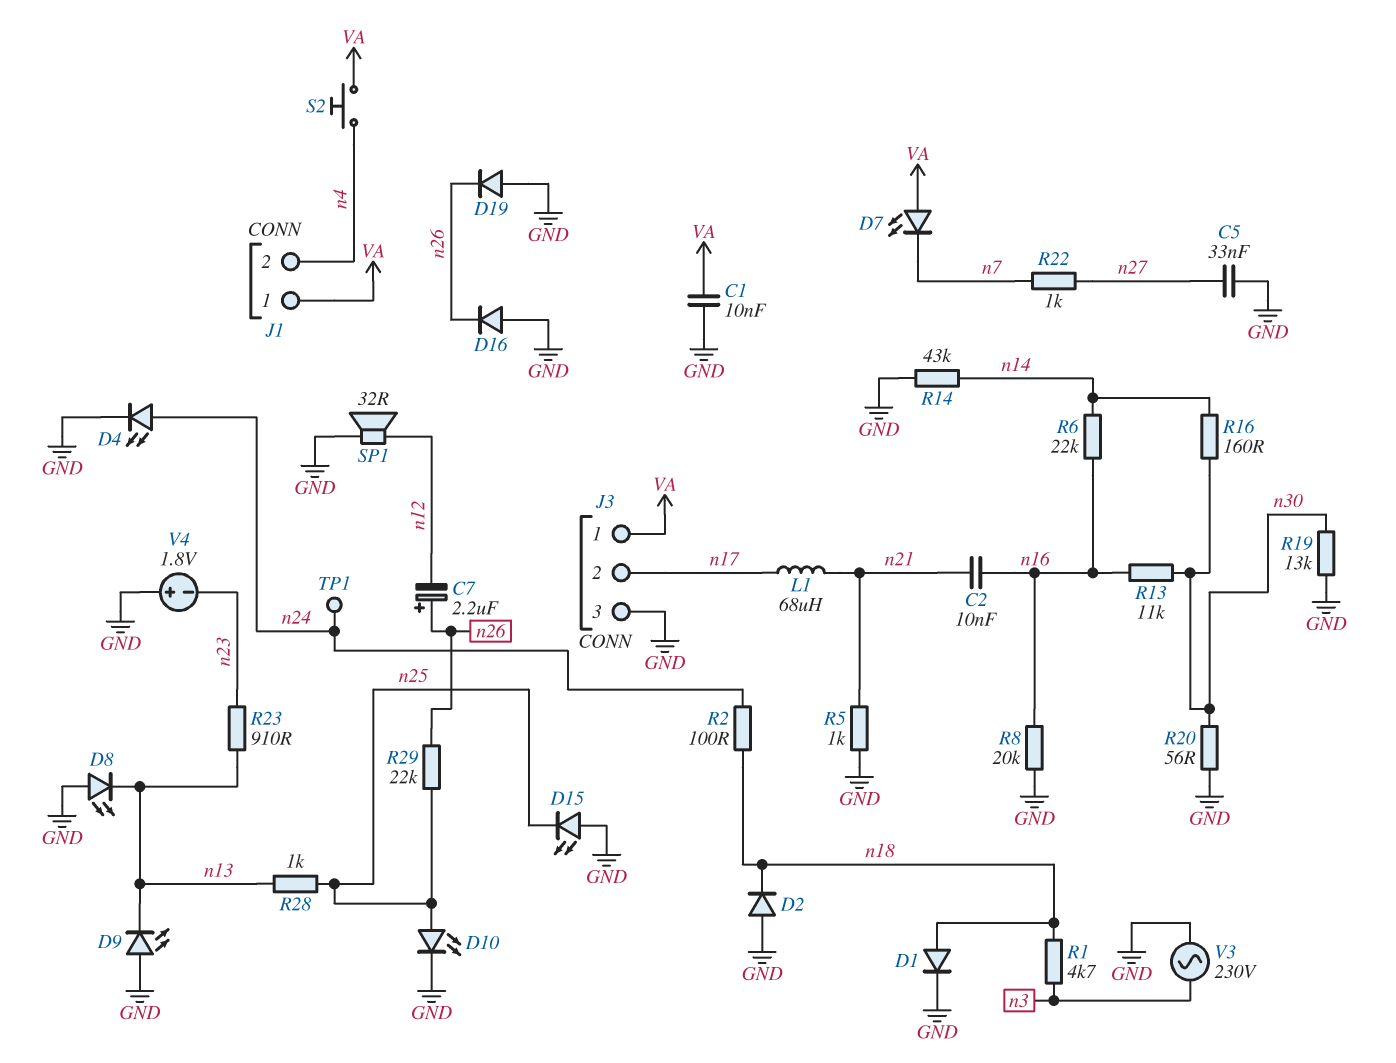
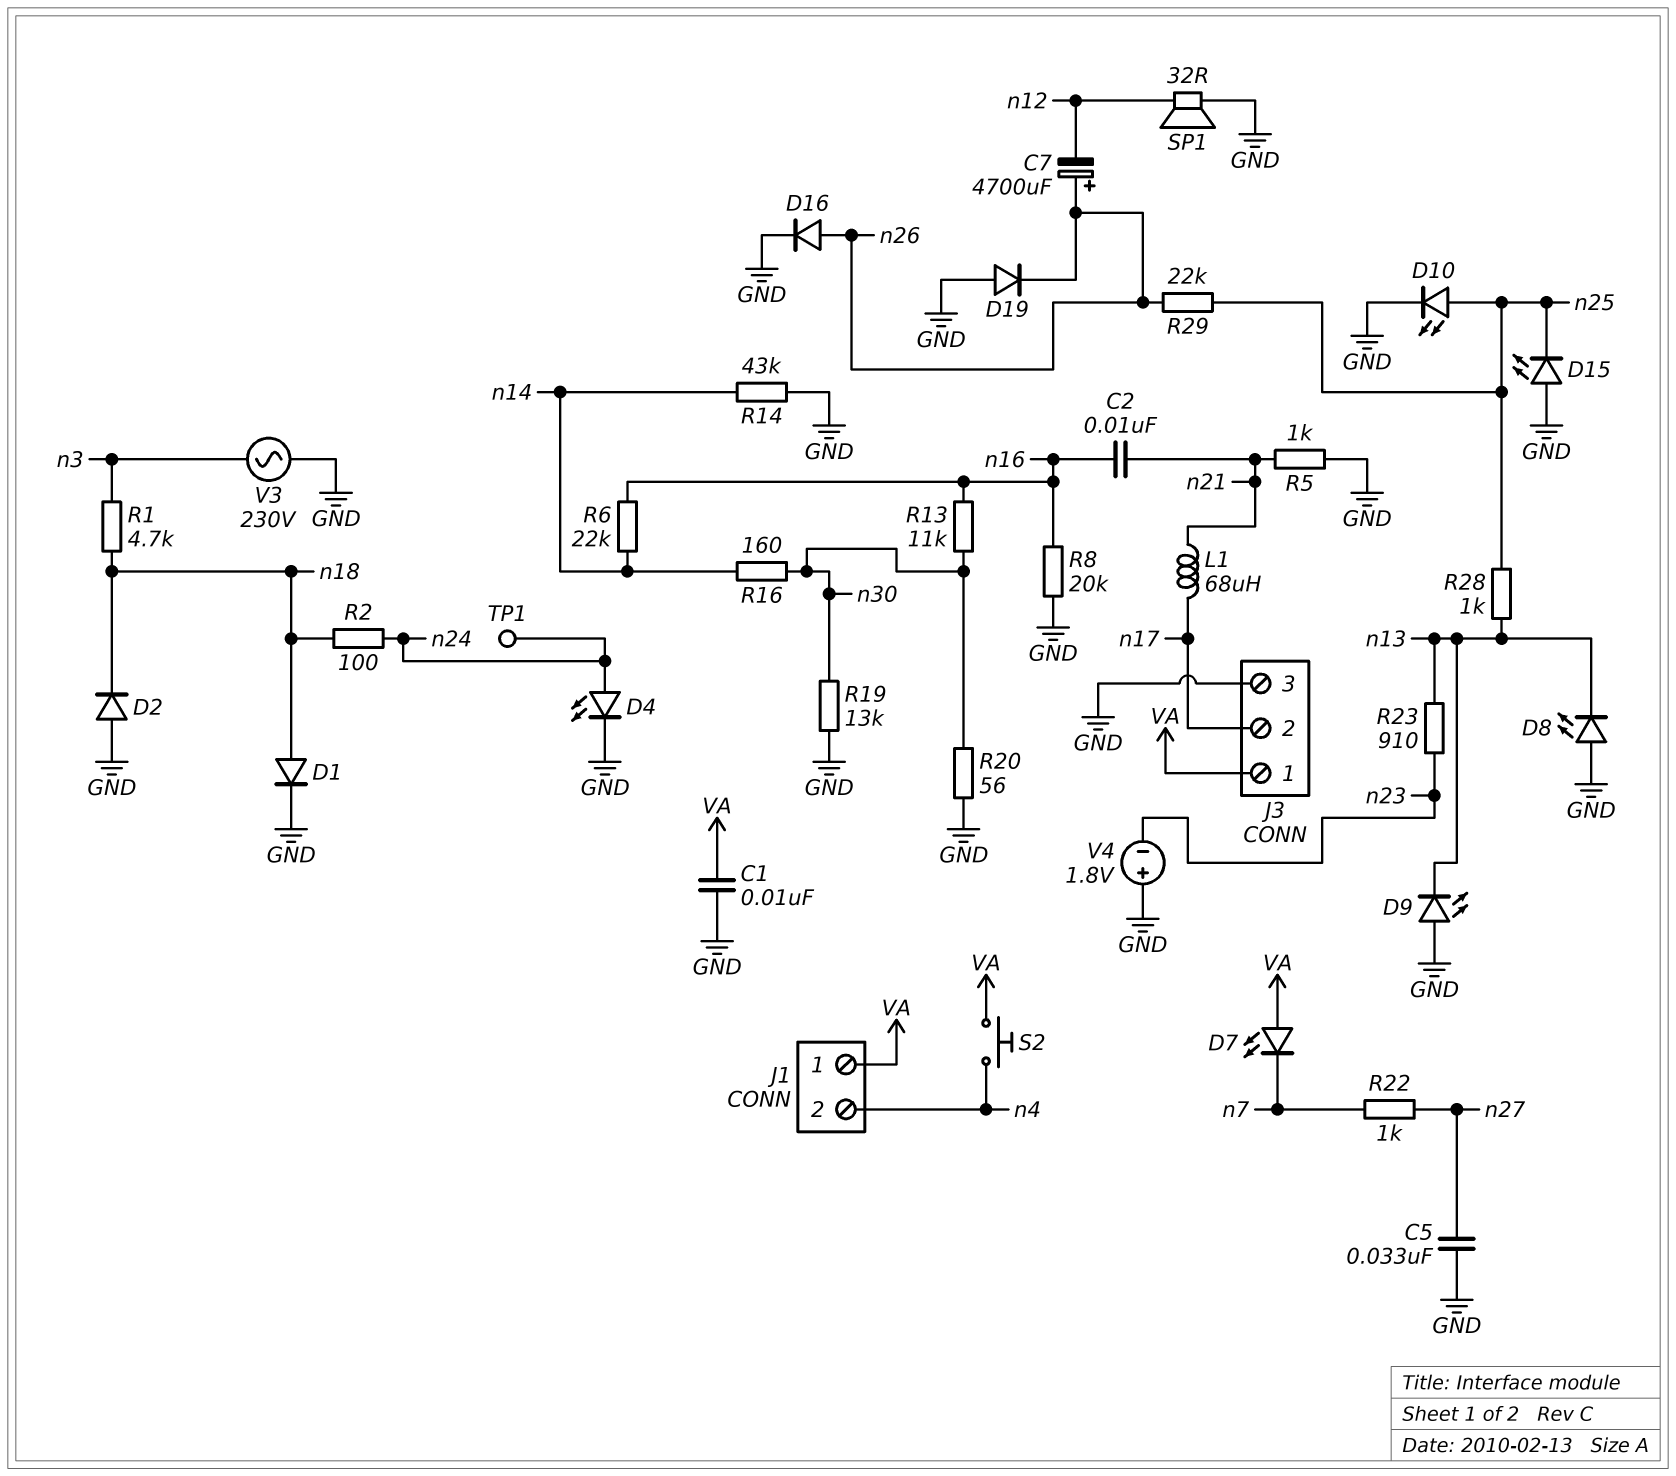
C7: 2.2uF (plus n26, minus n12) -> 4700uF (plus n26, minus n12)
D16: diode (A GND, K n26) -> diode (A n26, K GND)

